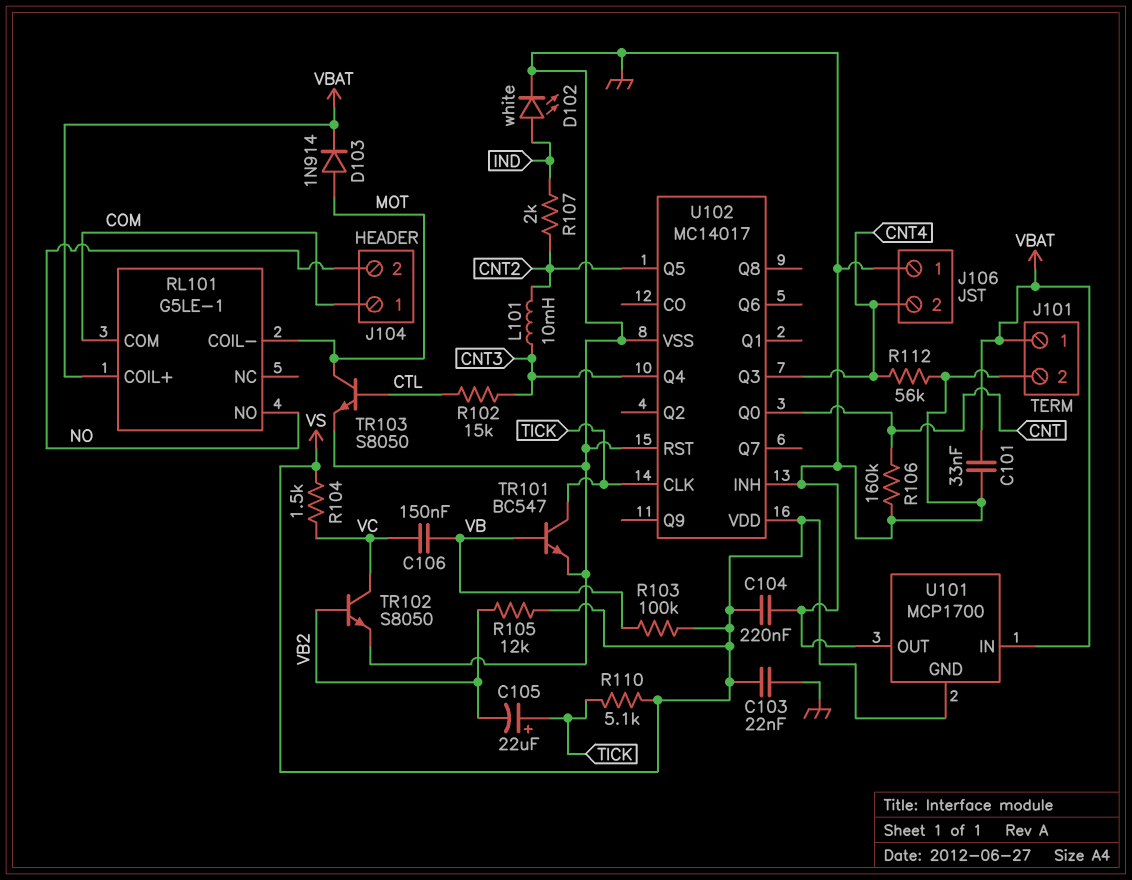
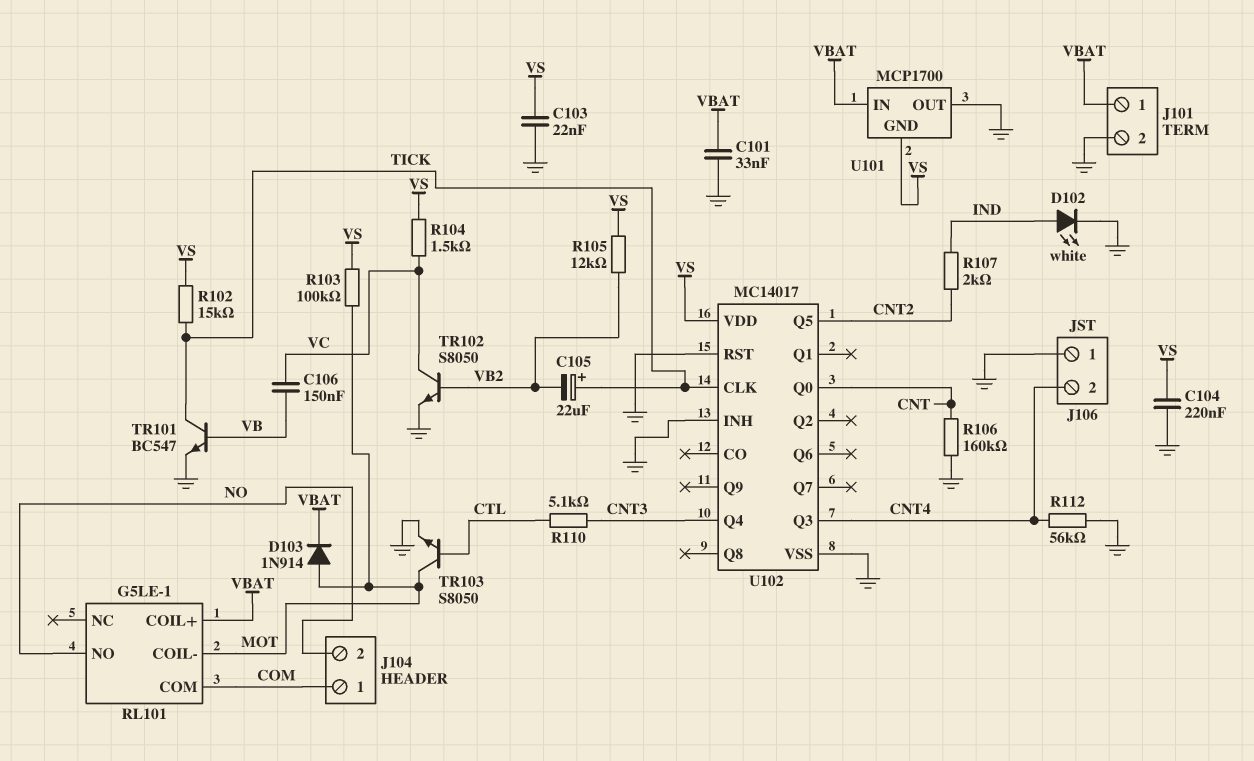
L101: 10mH (CNT2, CNT3) -> none
R102: 15k (CNT3, CTL) -> 15k (TICK, VS)
R103: 100k (VB, VS) -> 100k (MOT, VS)
R110: 5.1k (TICK, VS) -> 5.1k (CNT3, CTL)

